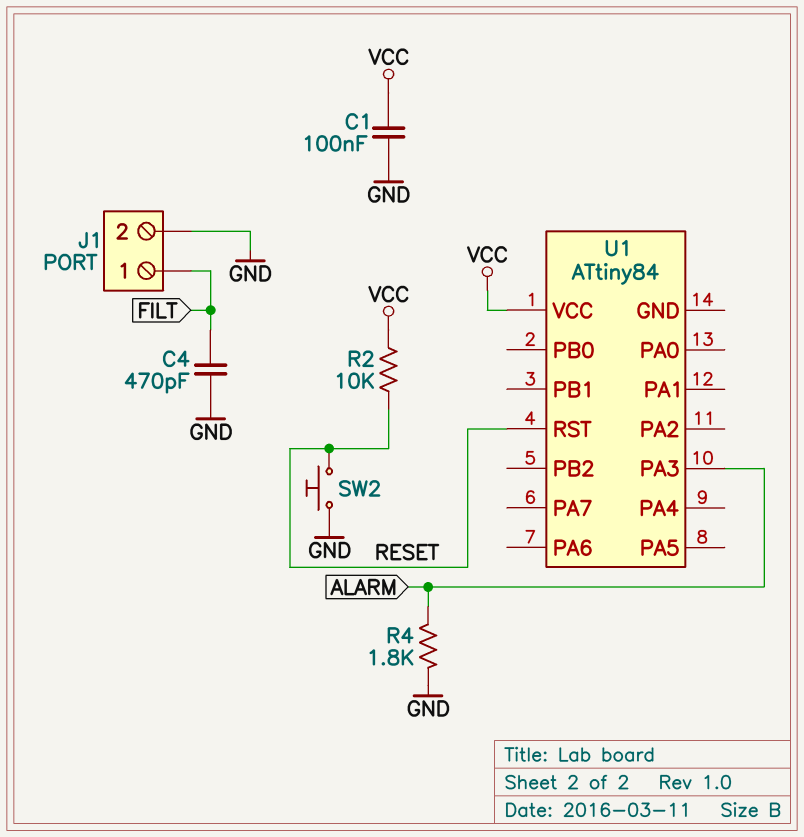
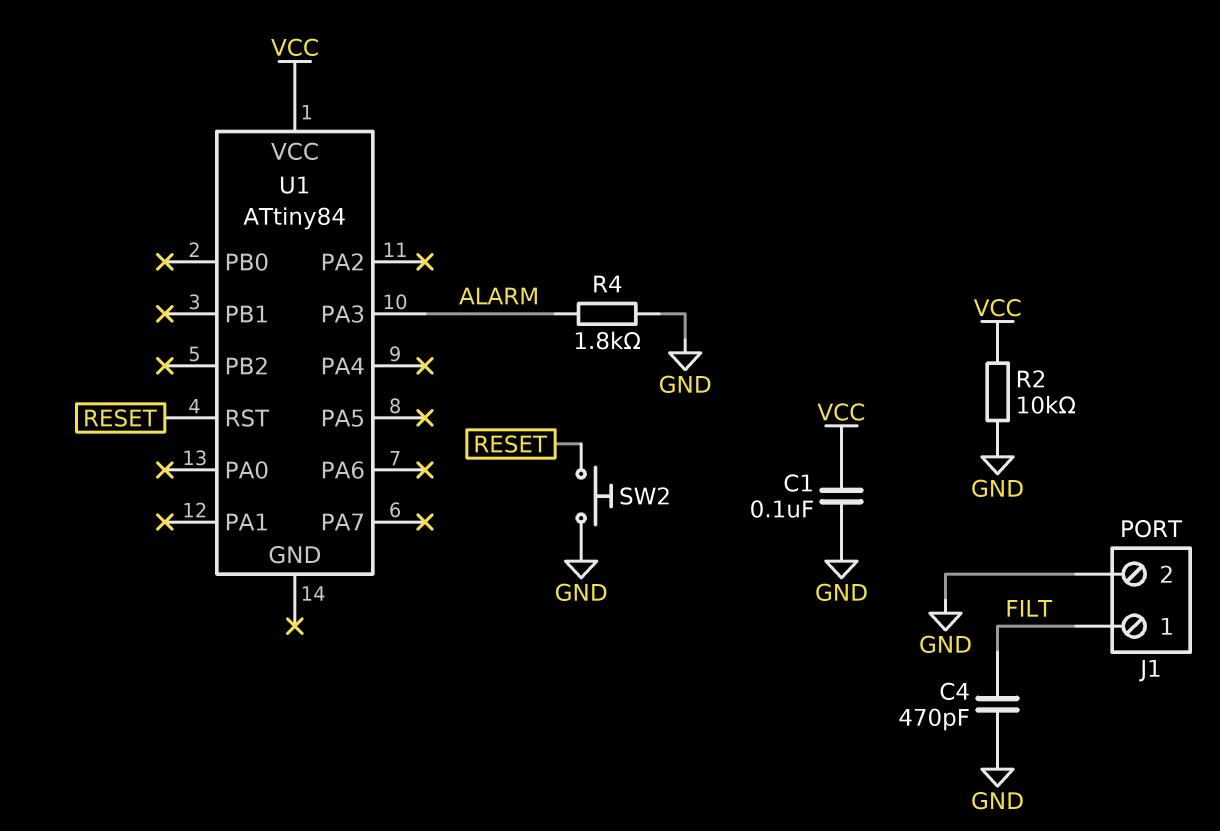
R2: 10k (RESET, VCC) -> 10k (GND, VCC)

